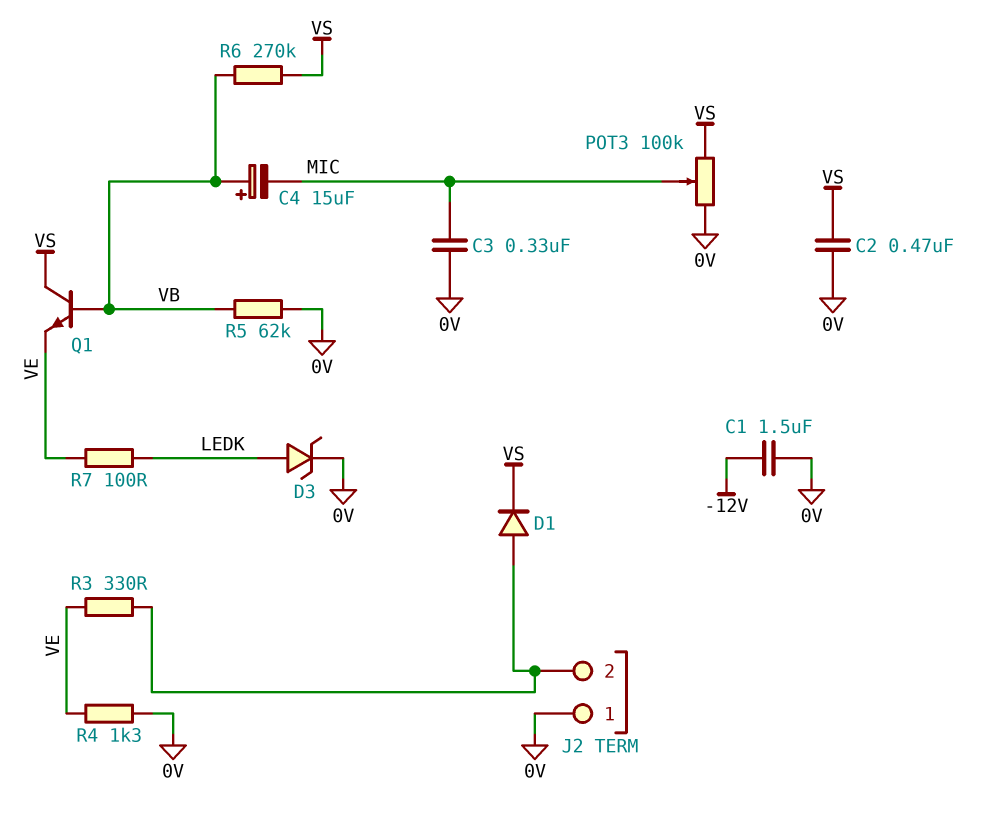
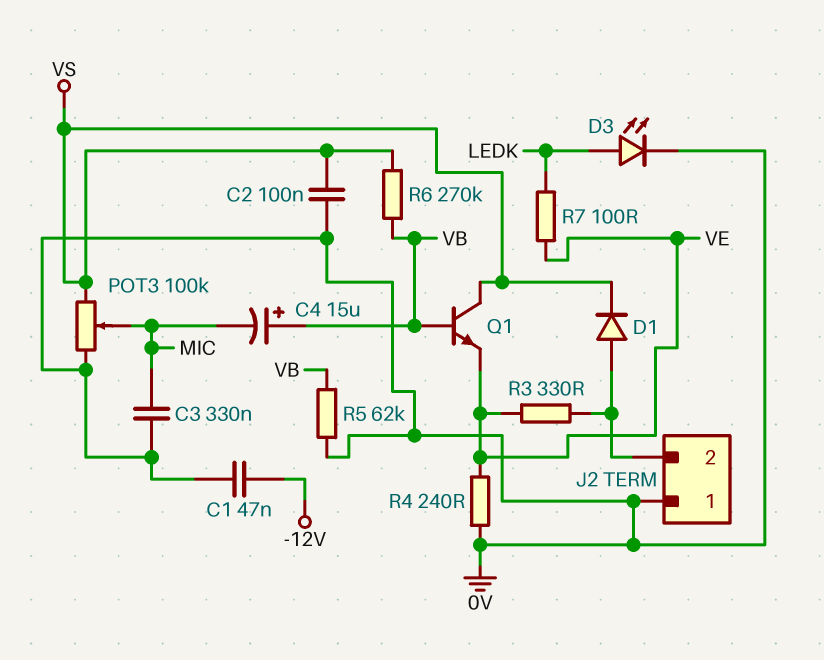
C1: 1.5uF (-12V, 0V) -> 47nF (-12V, 0V)
C2: 470nF (0V, VS) -> 100nF (0V, VS)
D3: zener (A LEDK, K 0V) -> LED (A LEDK, K 0V)
R4: 1.3k (0V, VE) -> 240 (0V, VE)

